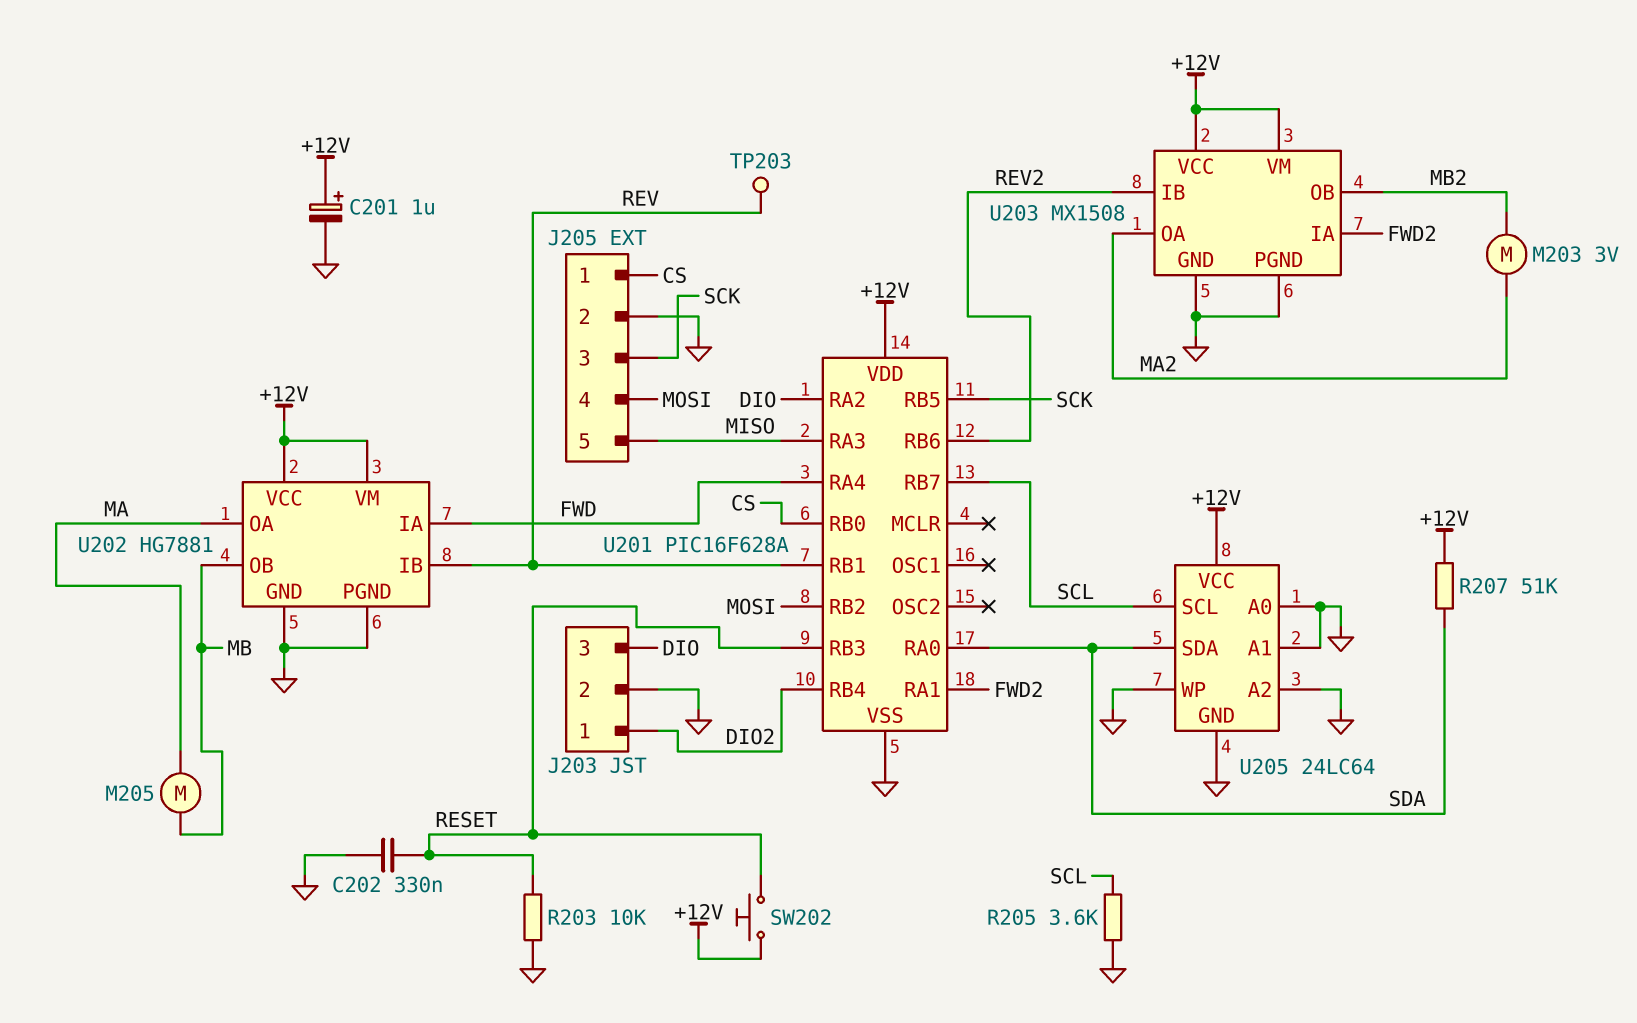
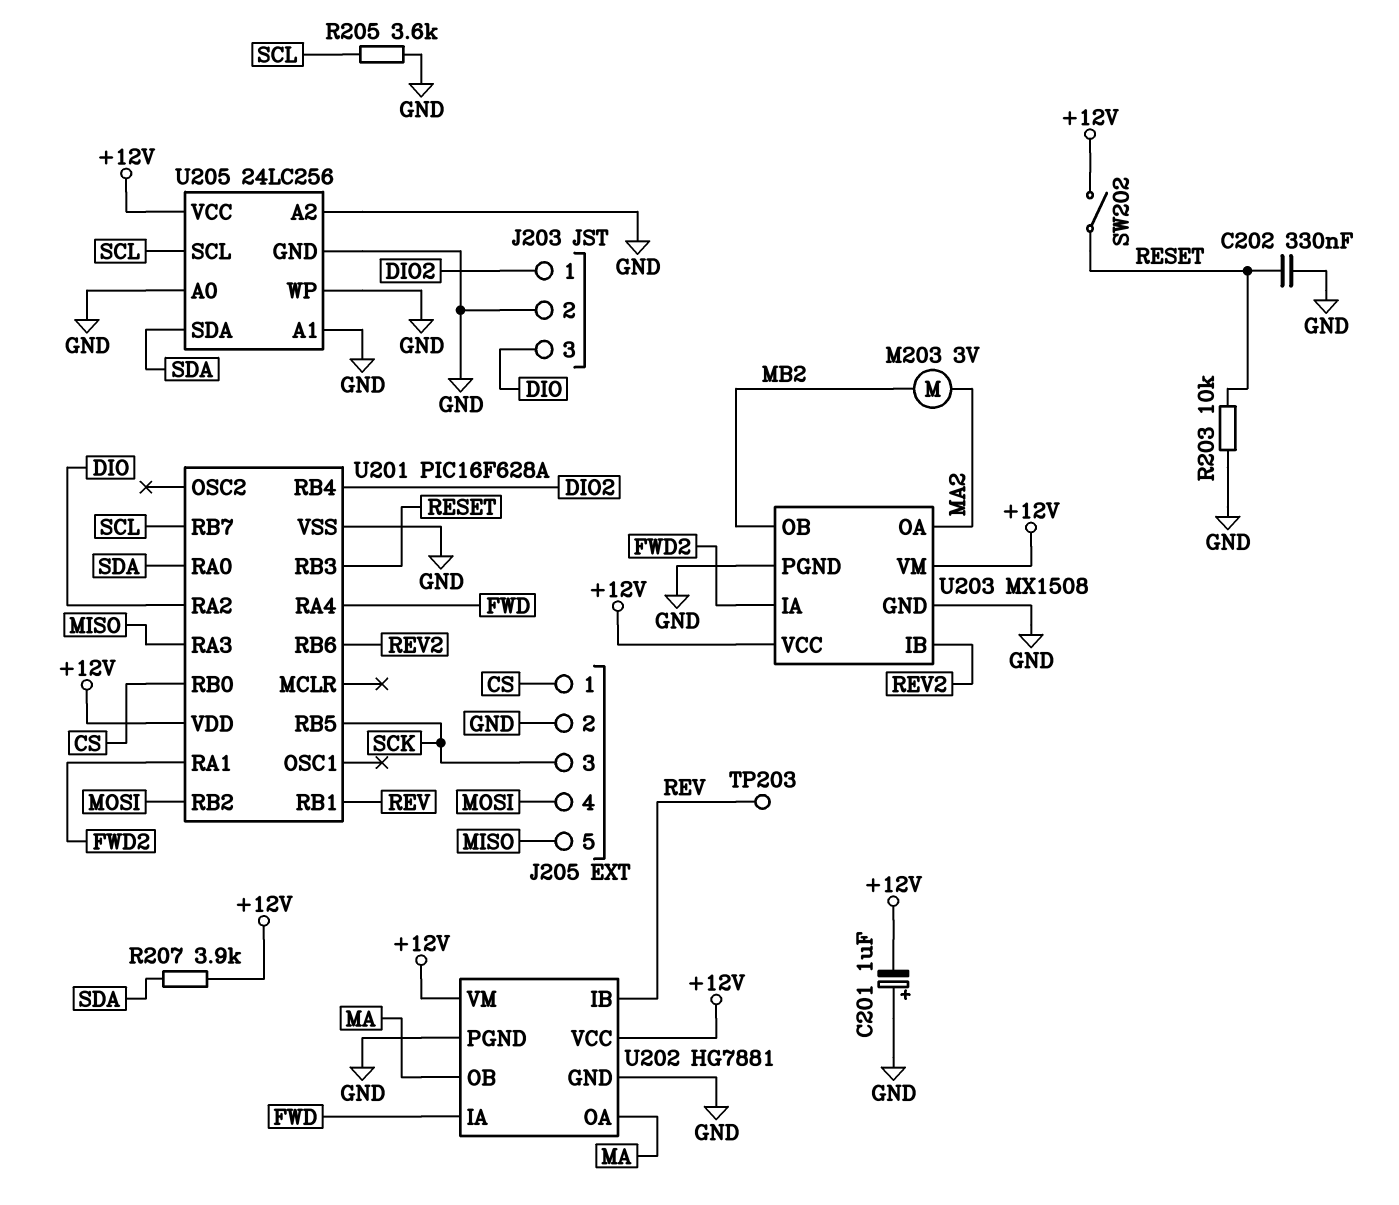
C201: 1uF (plus +12V, minus GND) -> 1uF (plus GND, minus +12V)
M205: motor (MA, MB) -> none
R207: 51k (+12V, SDA) -> 3.9k (+12V, SDA)
SW202: button (+12V, RESET) -> switch (+12V, RESET)
U202 pin OB: MB -> MA
U205: 24LC64 -> 24LC256

